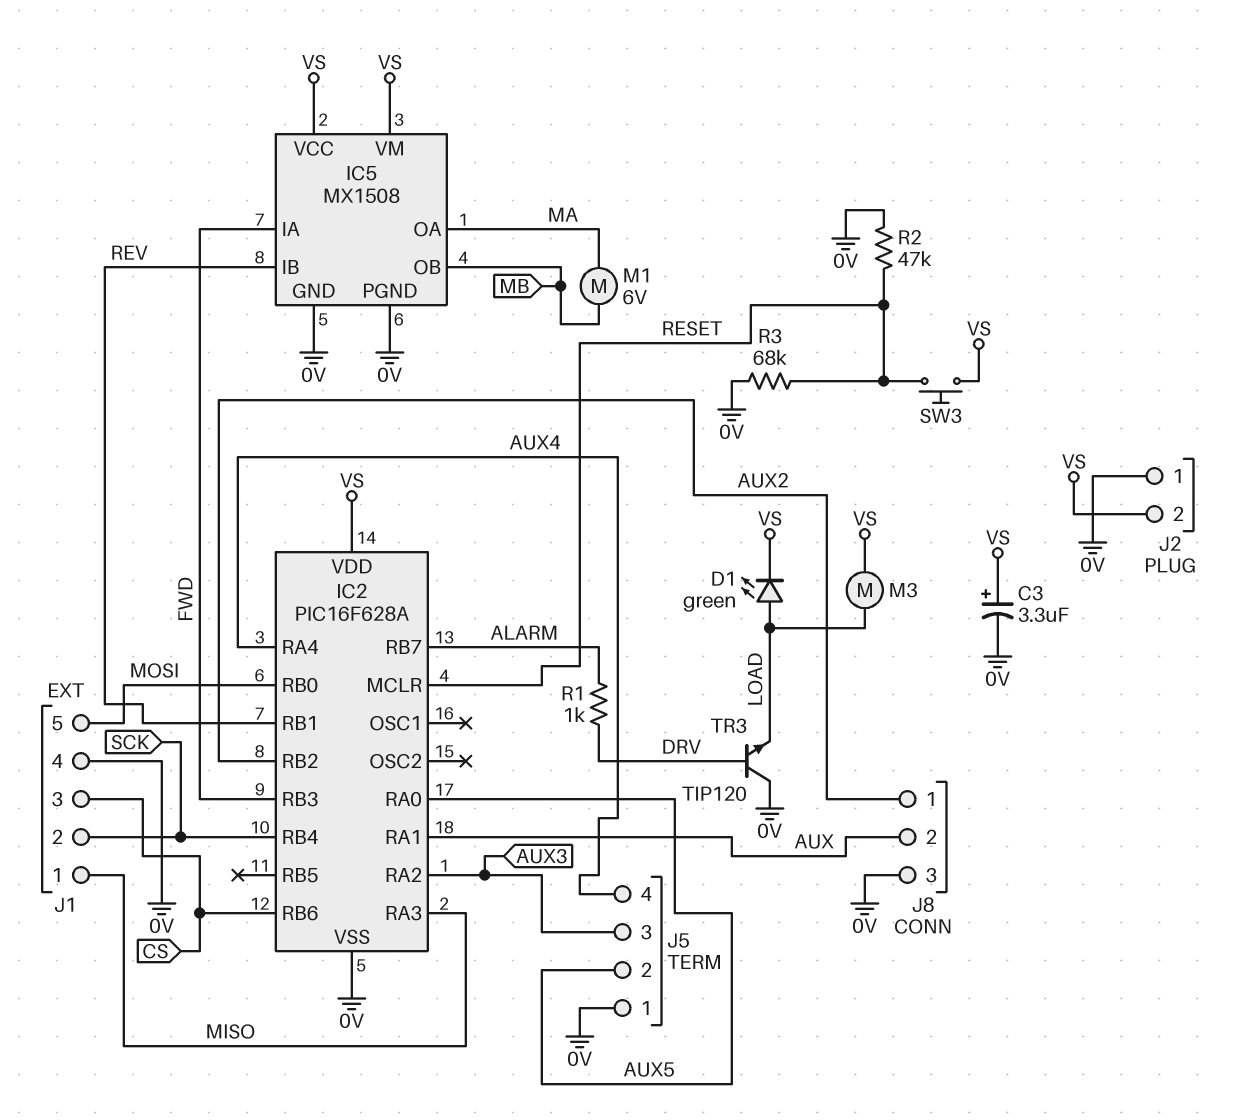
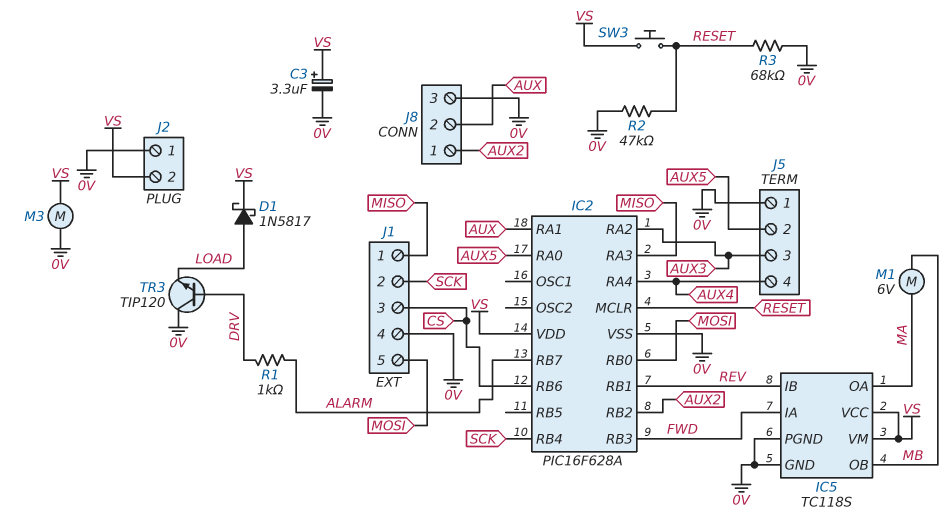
D1: LED green (A LOAD, K VS) -> schottky 1N5817 (A LOAD, K VS)
IC5: MX1508 -> TC118S
M3: motor (LOAD, VS) -> motor (0V, VS)

